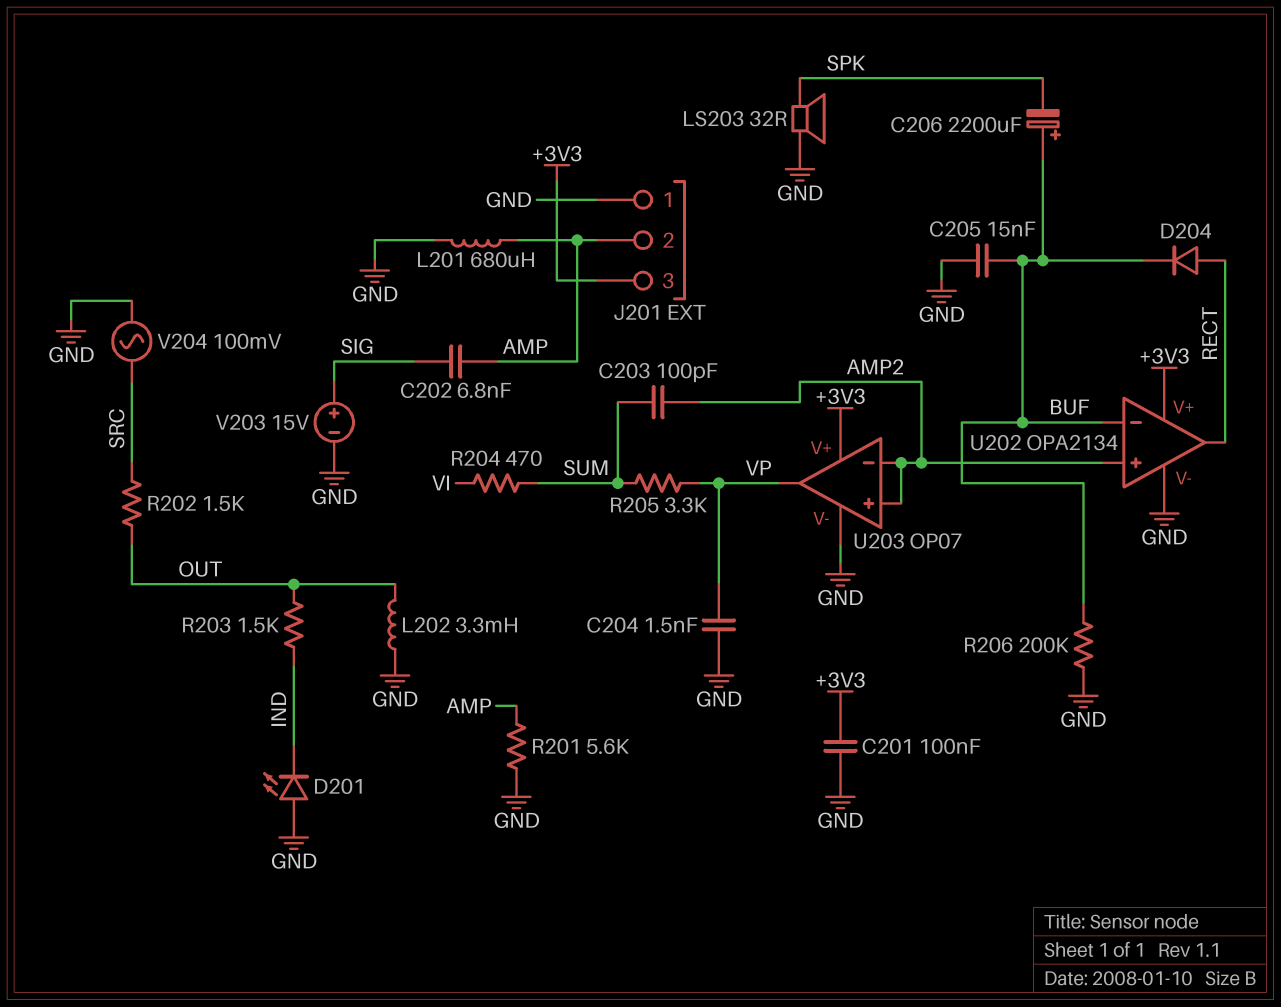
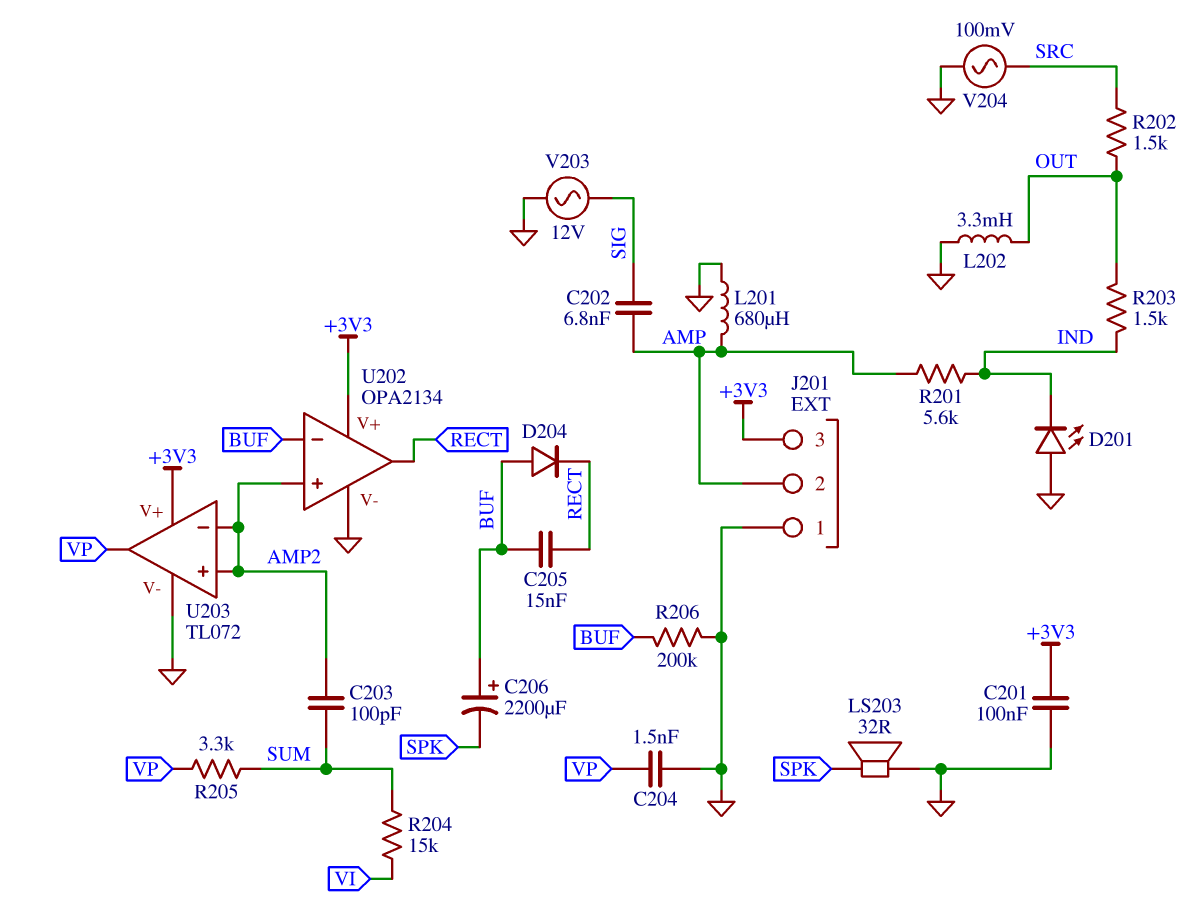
C205: 15nF (BUF, GND) -> 15nF (BUF, RECT)
D204: diode (A RECT, K BUF) -> diode (A BUF, K RECT)
R201: 5.6k (AMP, GND) -> 5.6k (AMP, IND)
R204: 470 (SUM, VI) -> 15k (SUM, VI)
U203: OP07 -> TL072
V203: 15V (plus SIG, minus GND) -> AC 12V (GND, SIG)

